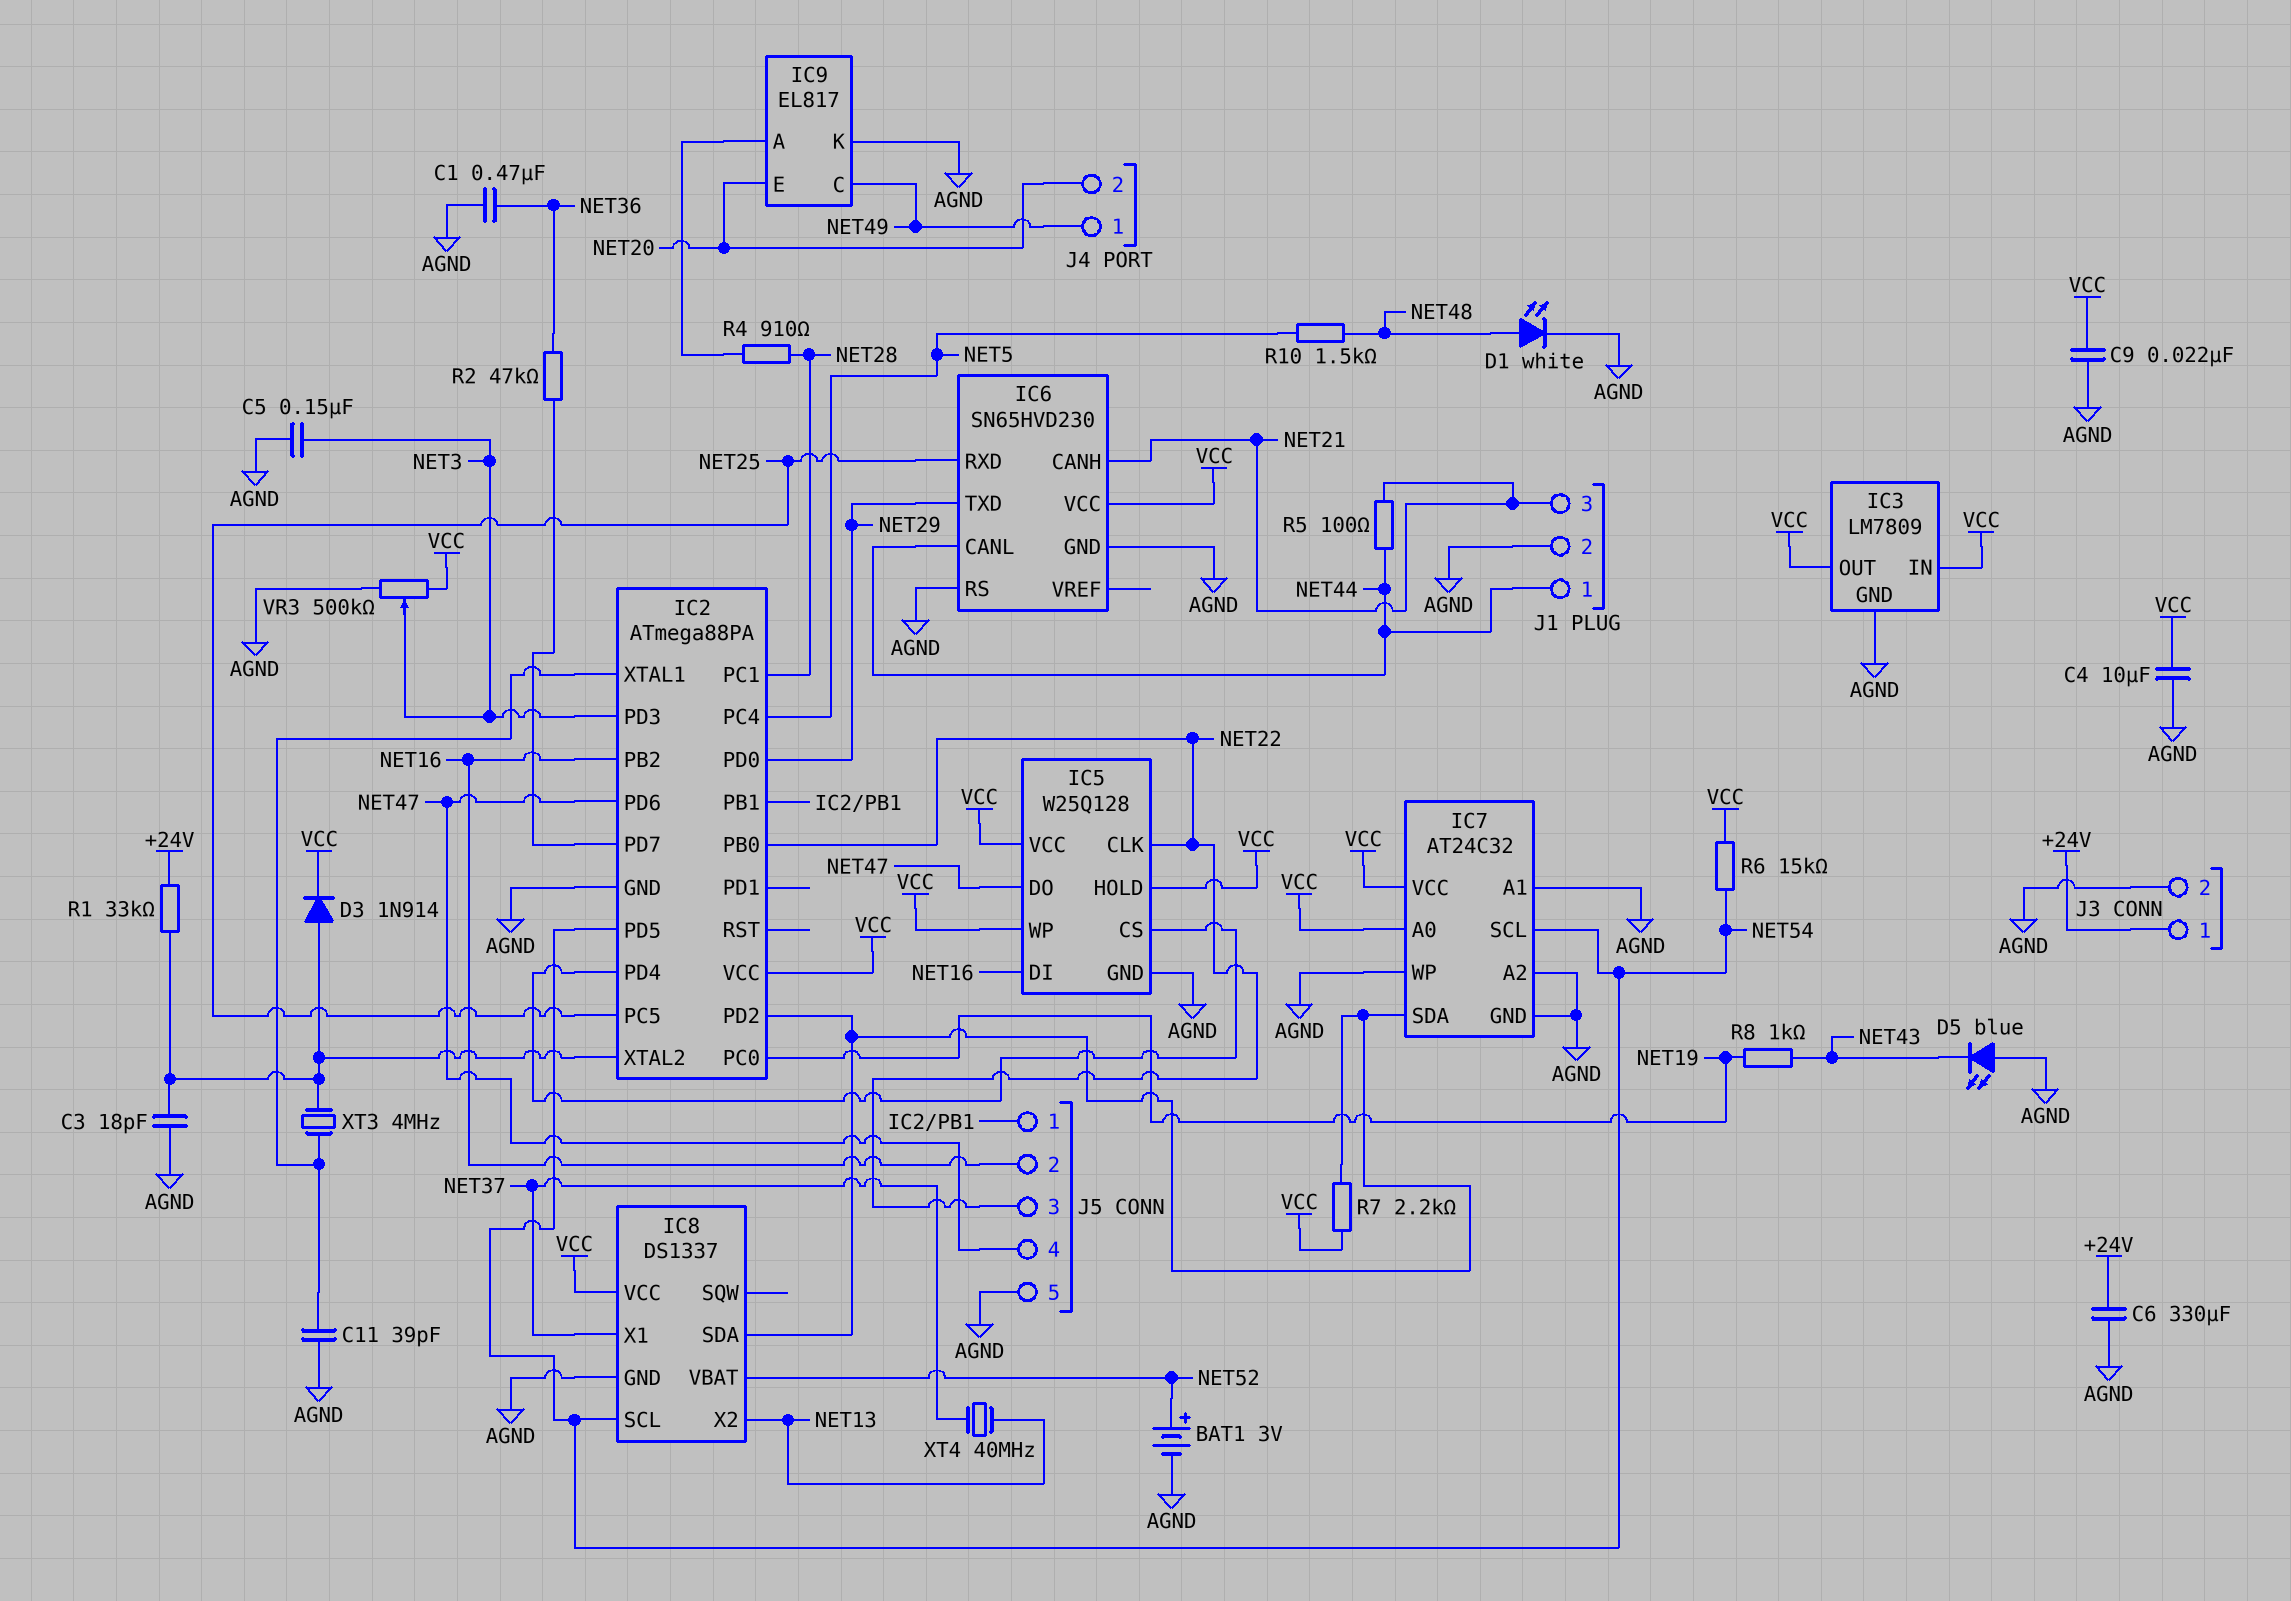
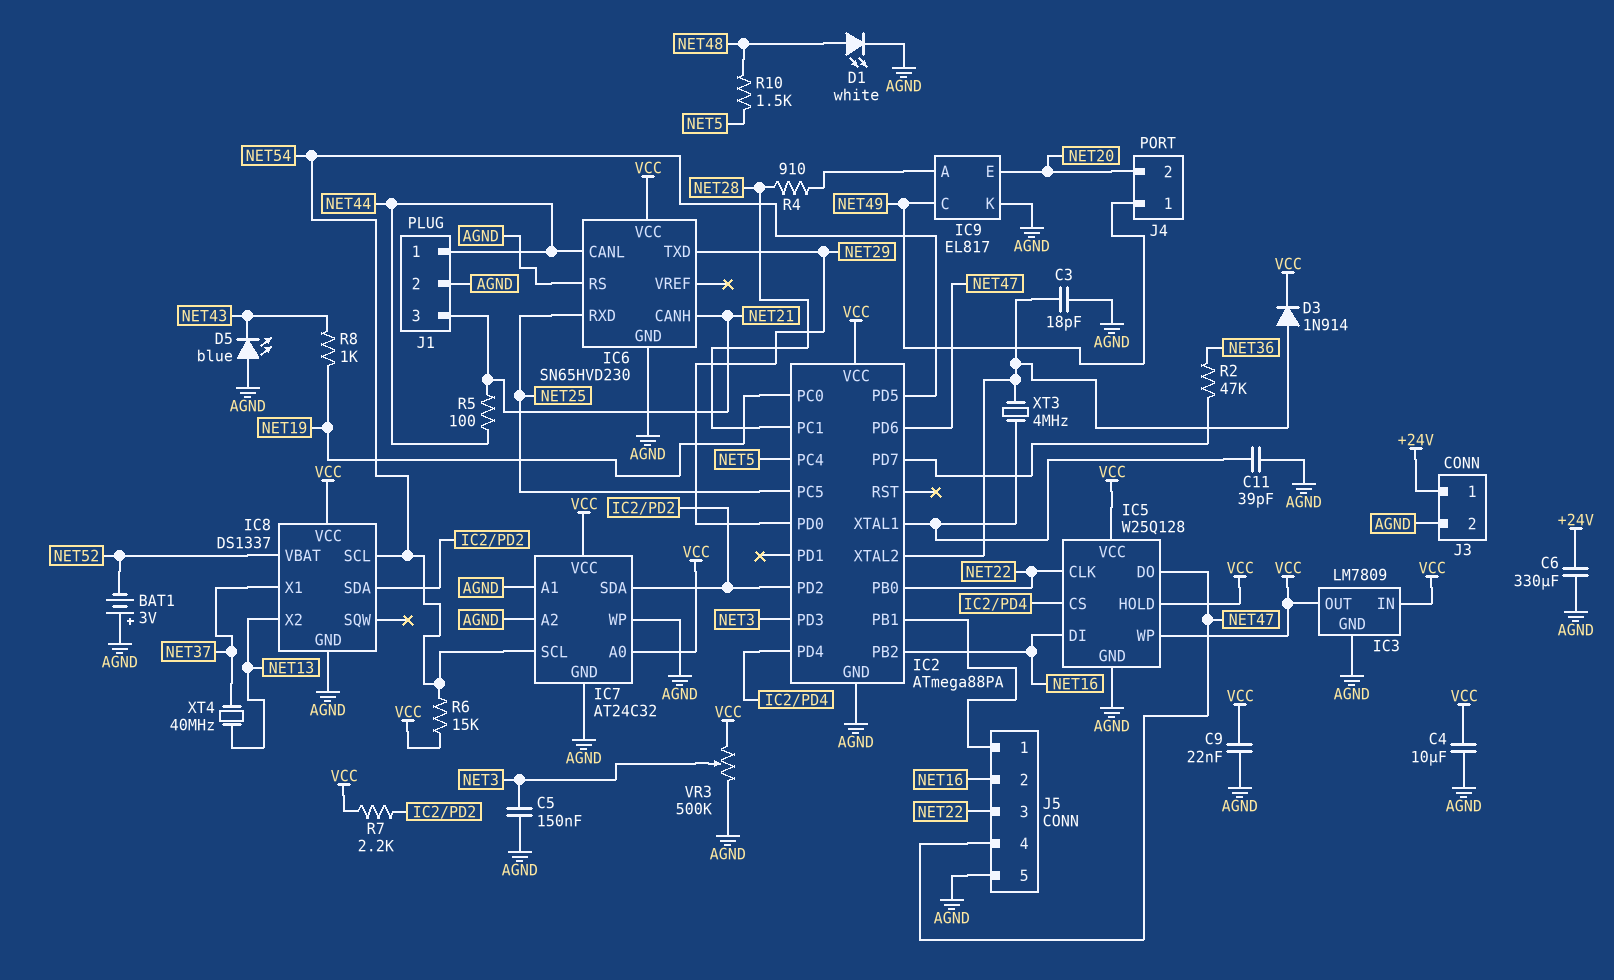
BAT1: 3V (plus NET52, minus AGND) -> 3V (plus AGND, minus NET52)
C1: 470nF (AGND, NET36) -> none
R1: 33k (+24V, IC2/XTAL2) -> none

